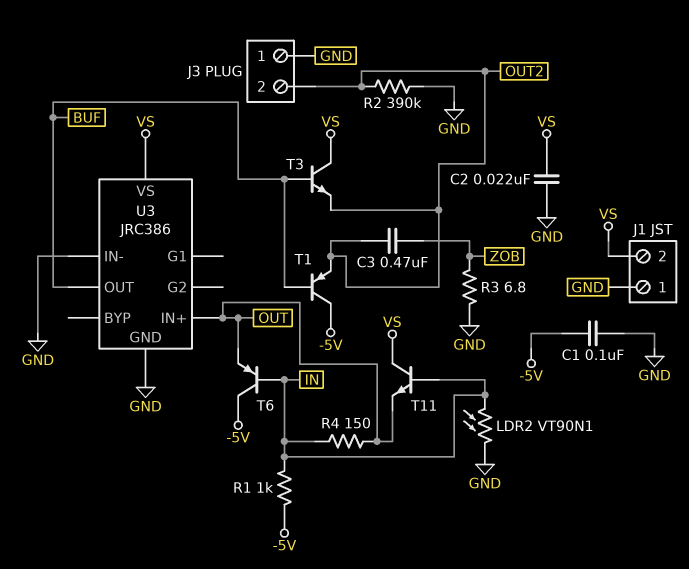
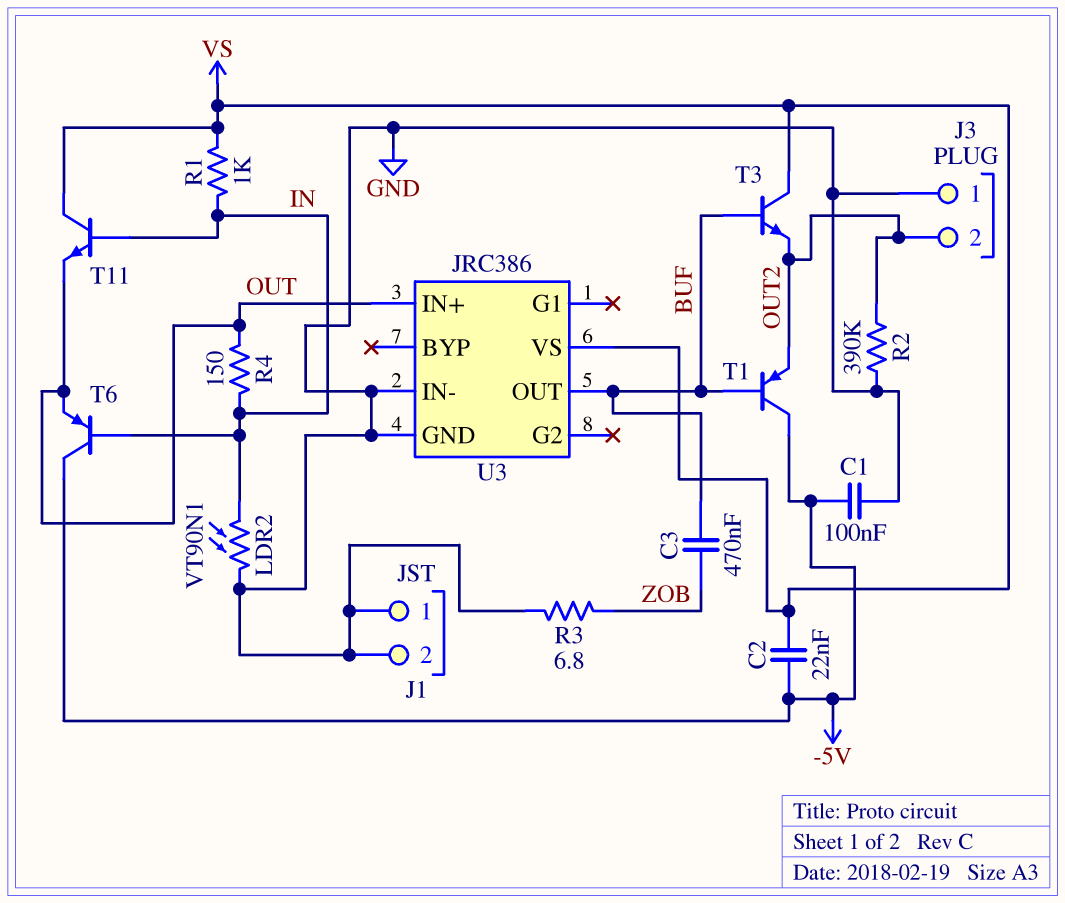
C2: 22nF (GND, VS) -> 22nF (-5V, VS)
C3: 470nF (OUT2, ZOB) -> 470nF (BUF, ZOB)
J1 pin 2: VS -> GND
R1: 1k (-5V, IN) -> 1k (IN, VS)

